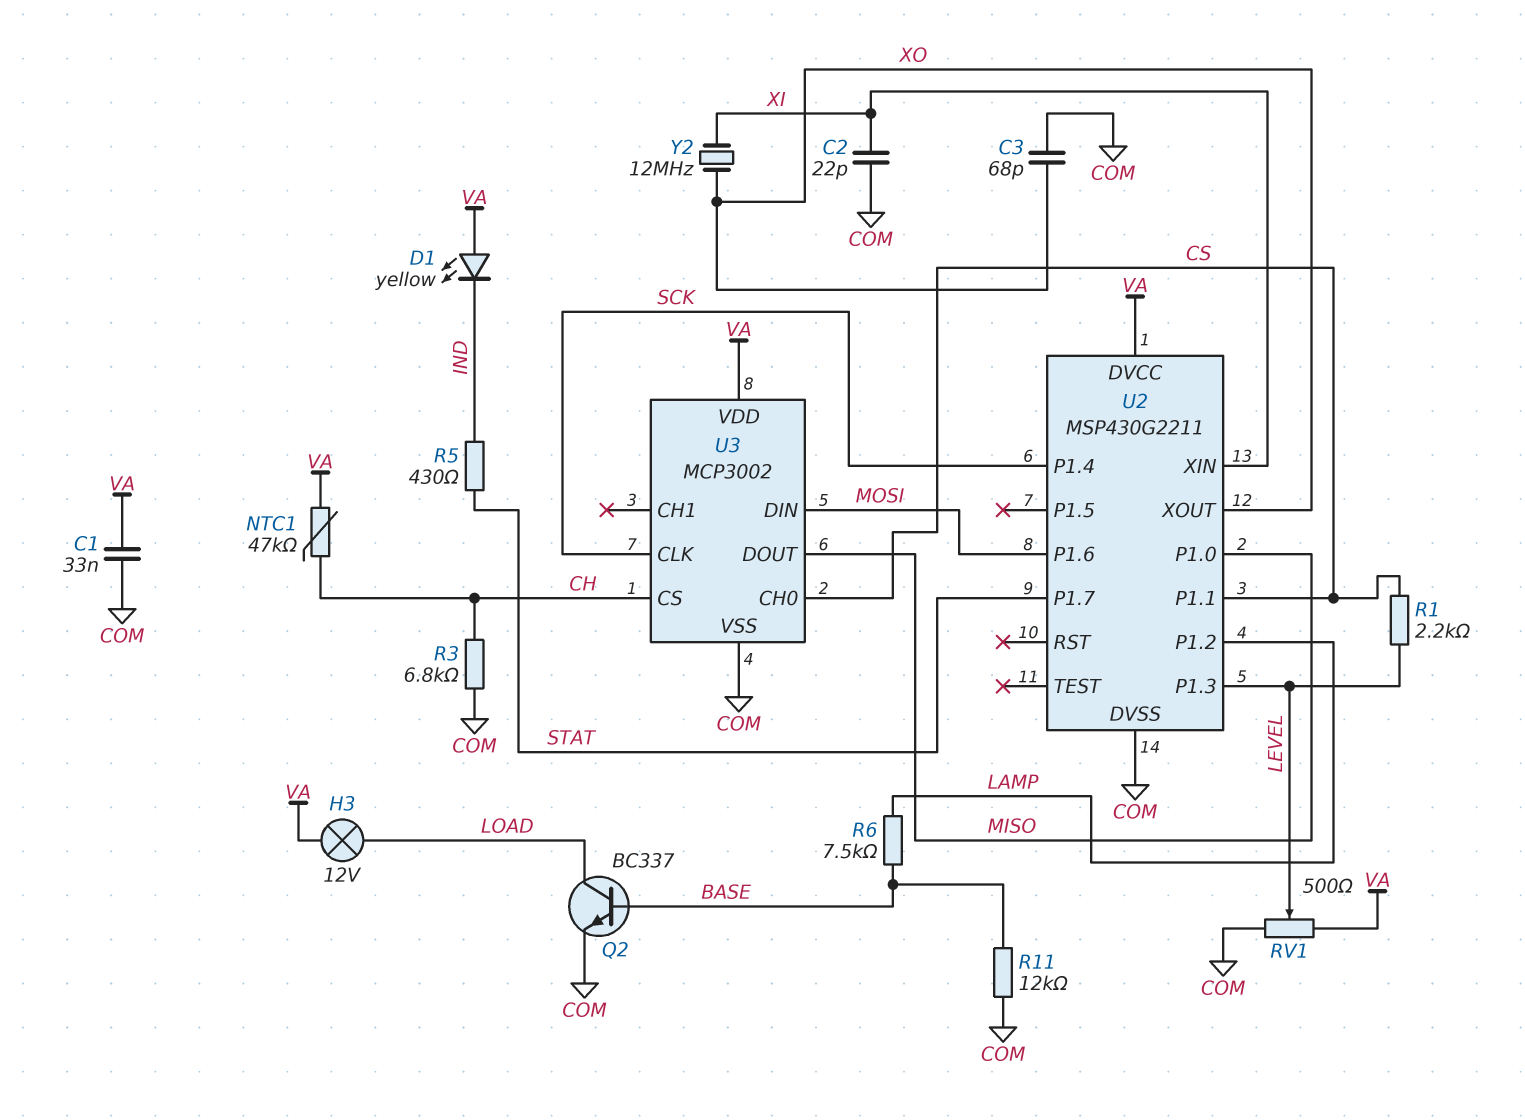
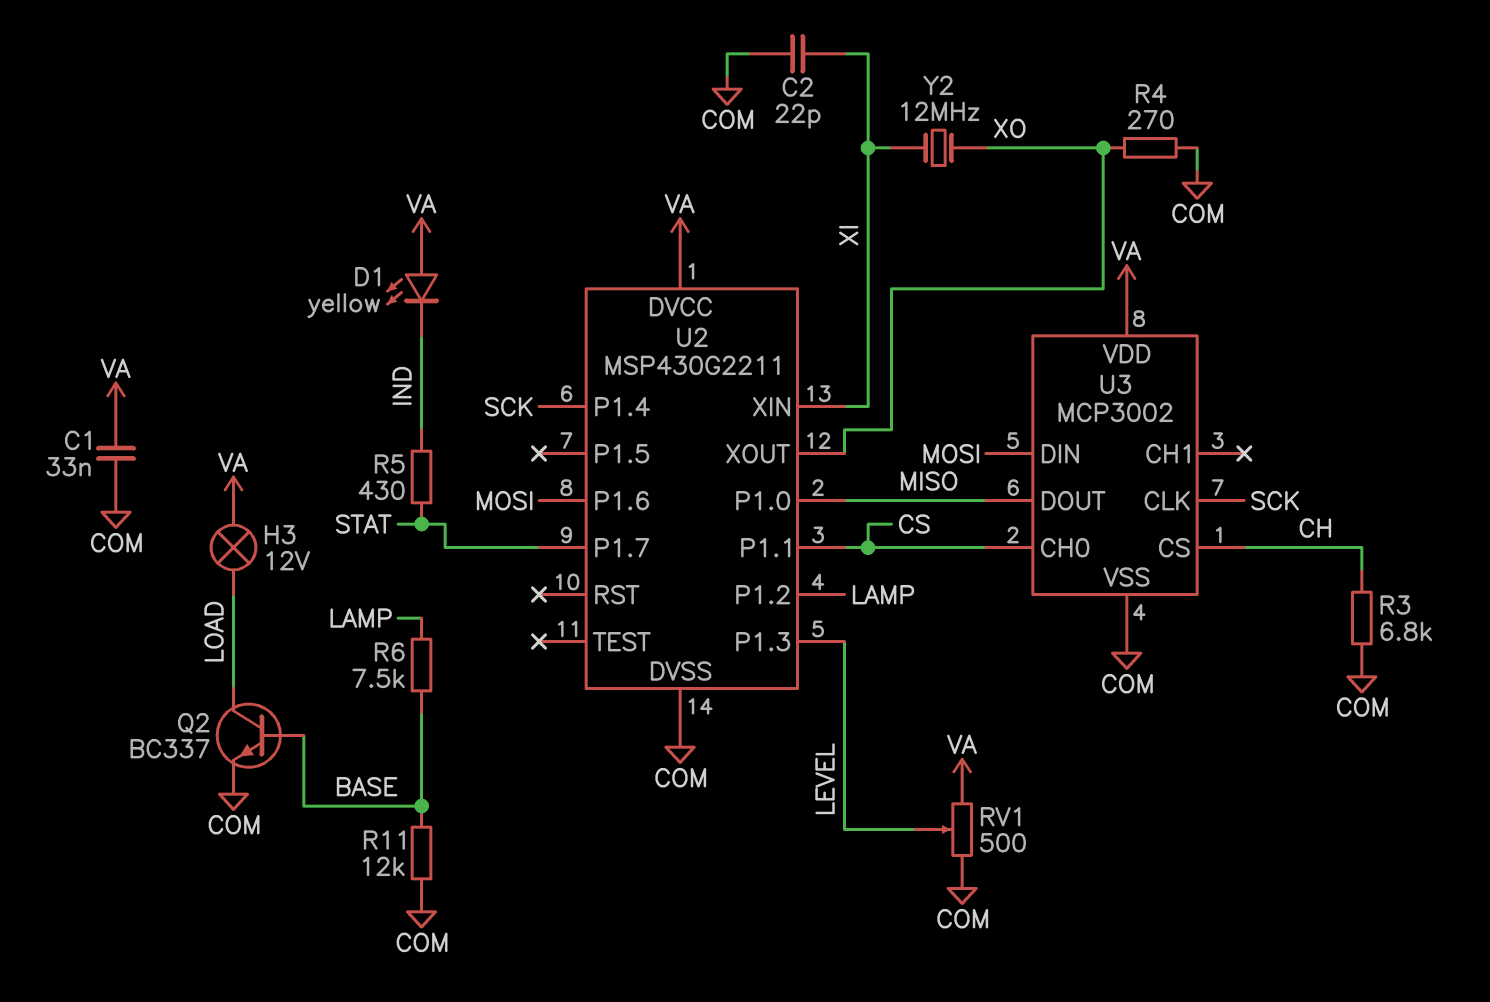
C3: 68pF (COM, XO) -> none
NTC1: 47k (CH, VA) -> none
R1: 2.2k (CS, LEVEL) -> none
R4: none -> 270 (COM, XO)

